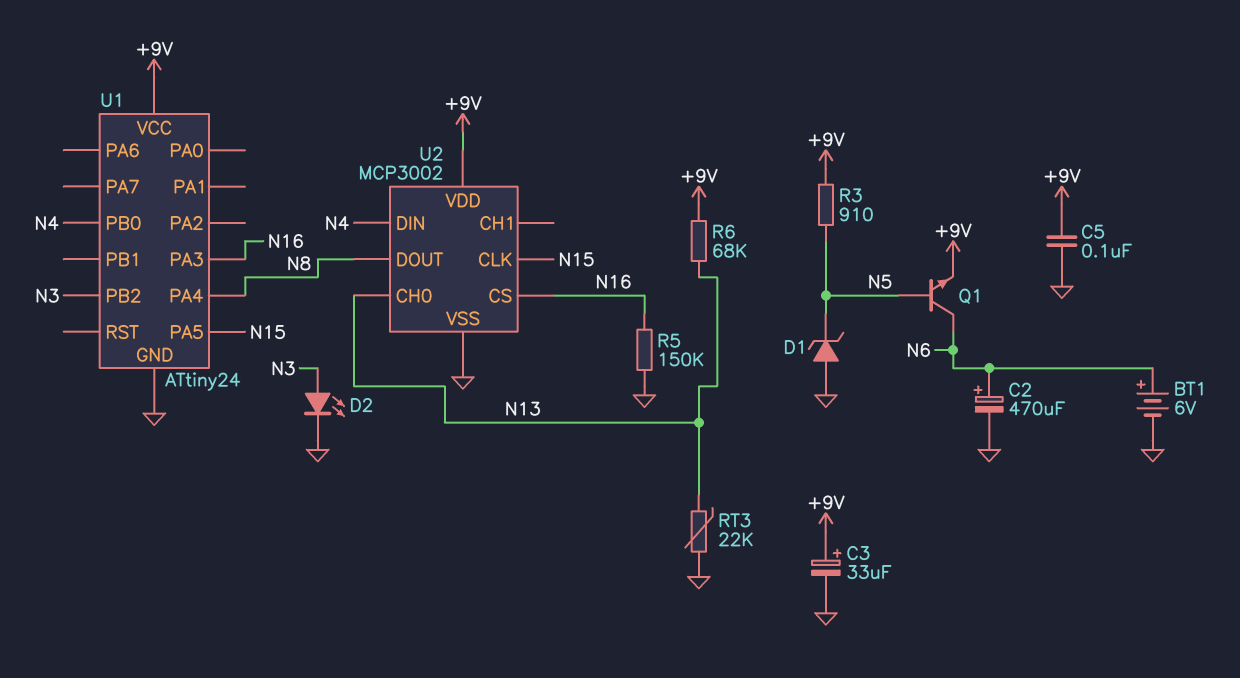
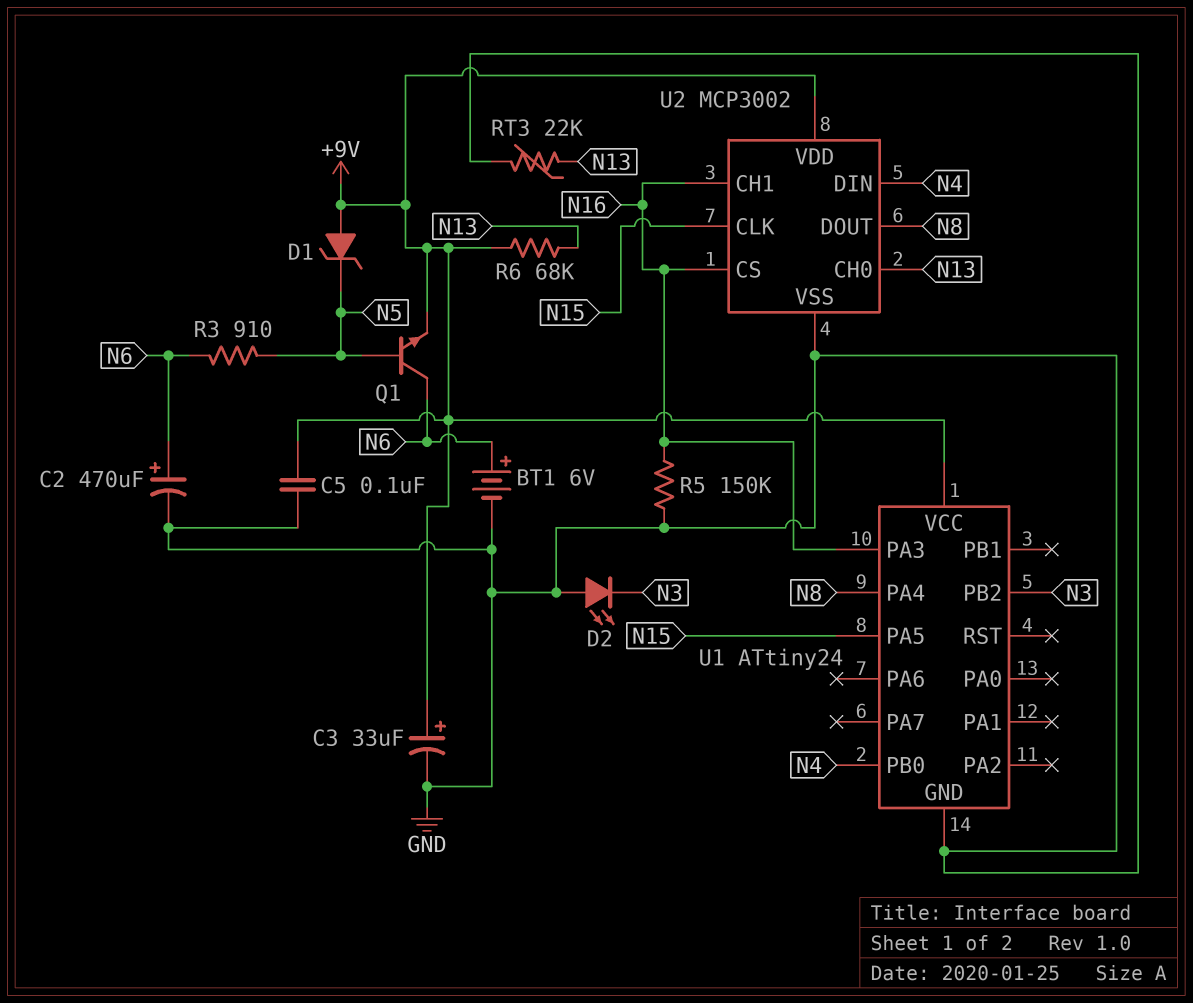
D1: zener (A GND, K N5) -> zener (A +9V, K N5)
D2: LED (A N3, K GND) -> LED (A GND, K N3)
R3: 910 (+9V, N5) -> 910 (N5, N6)
U2 pin CH1: none -> N16

